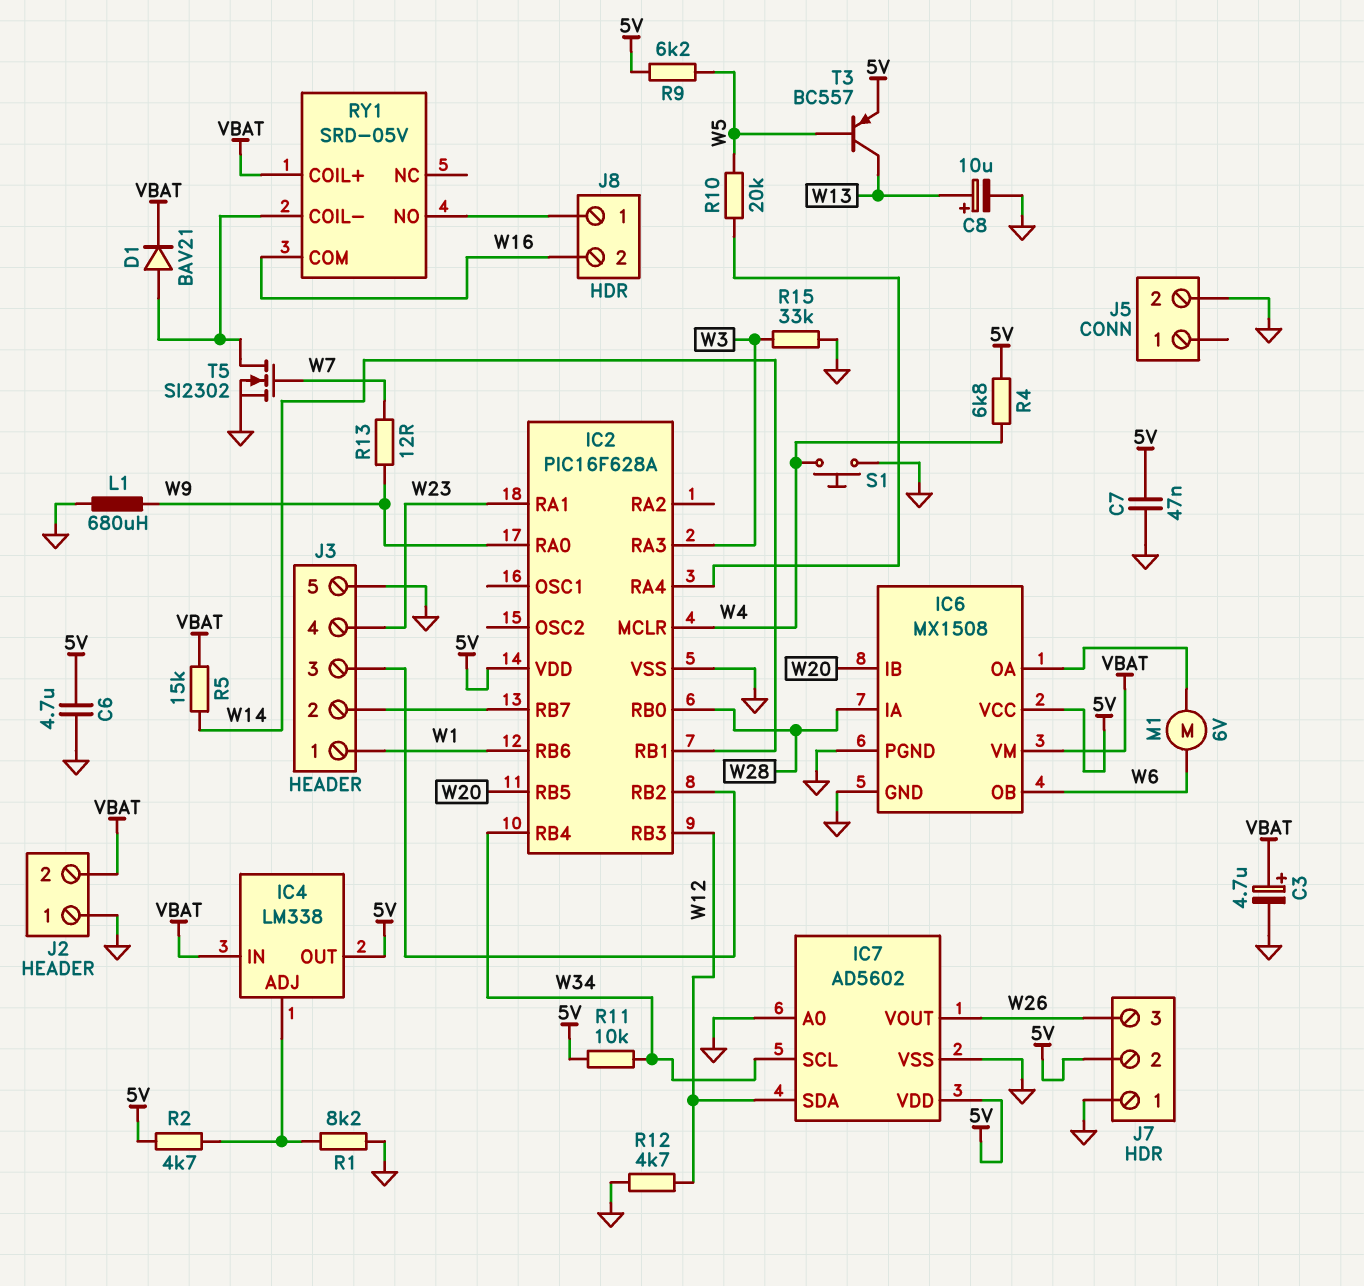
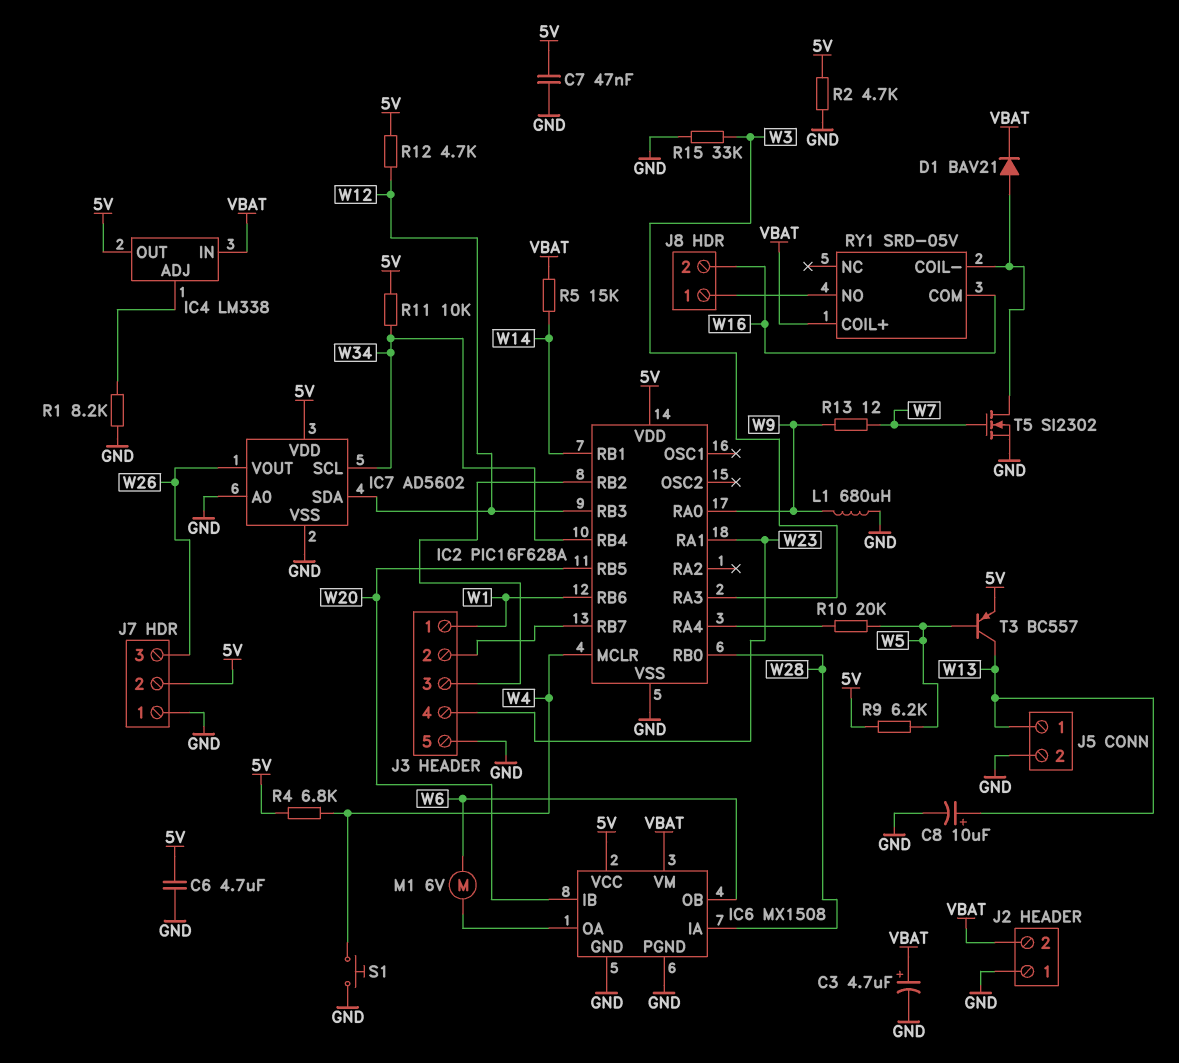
J5 pin 1: none -> W13
R2: 4.7k (5V, IC4/ADJ) -> 4.7k (5V, GND)
R12: 4.7k (GND, W12) -> 4.7k (5V, W12)

